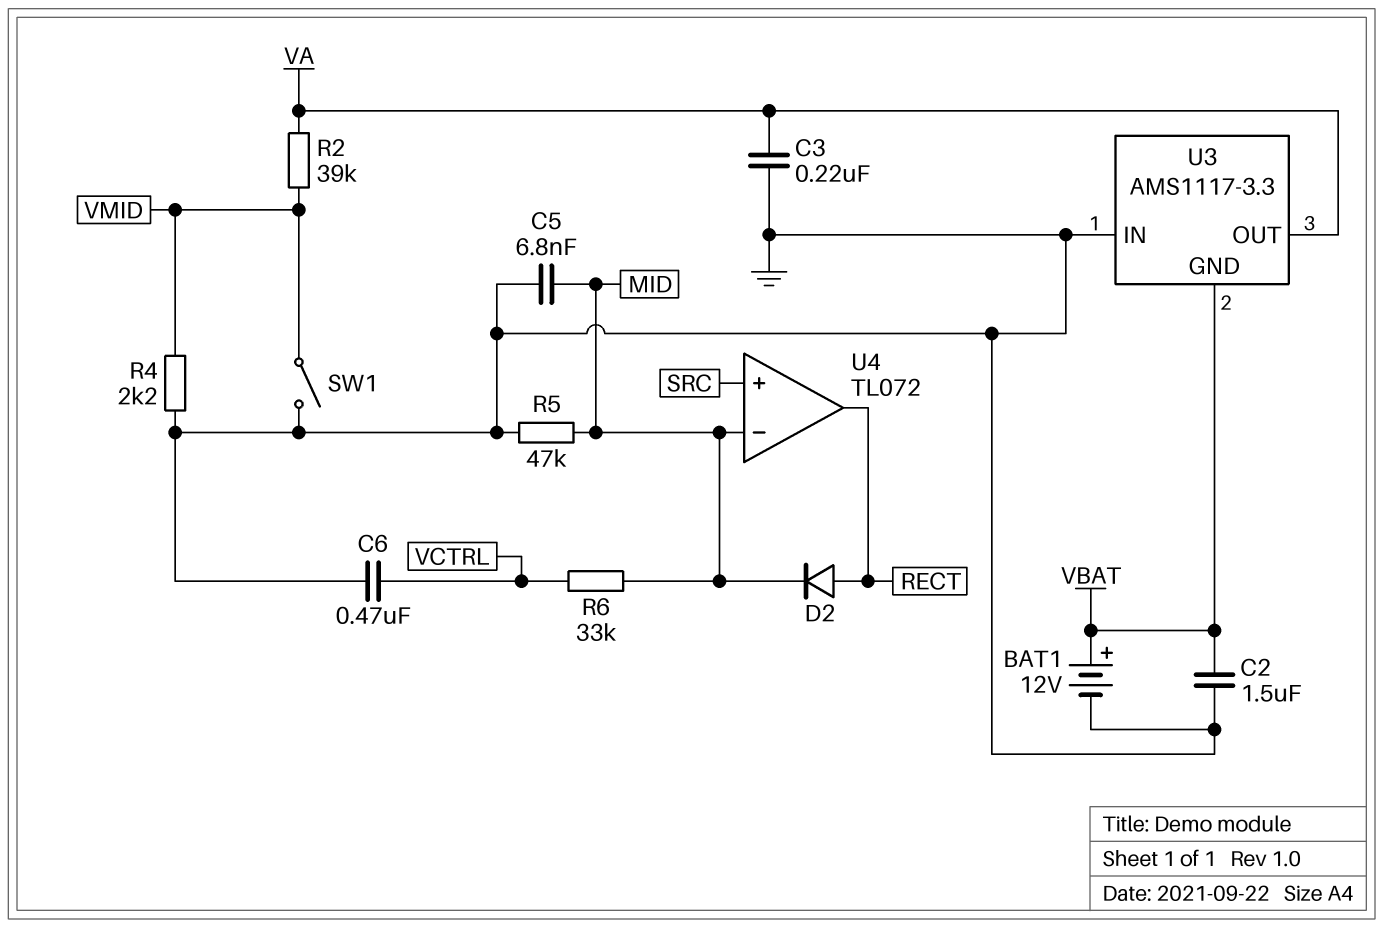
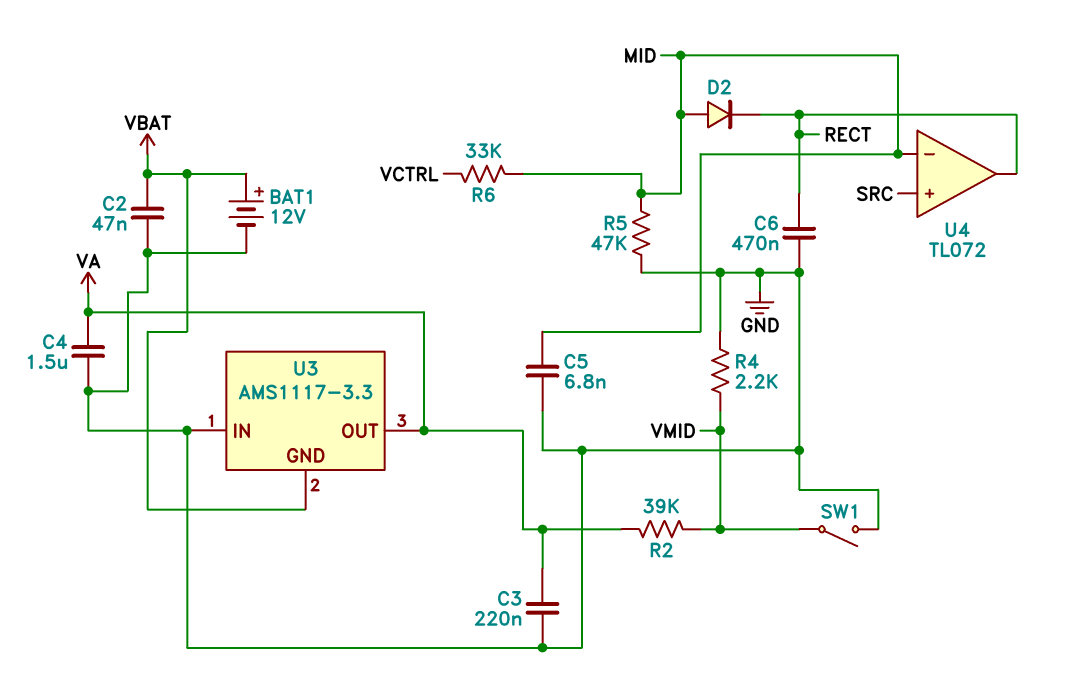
C2: 1.5uF (GND, VBAT) -> 47nF (GND, VBAT)
C4: none -> 1.5uF (GND, VA)
C6: 470nF (GND, VCTRL) -> 470nF (GND, RECT)
D2: diode (A RECT, K MID) -> diode (A MID, K RECT)

